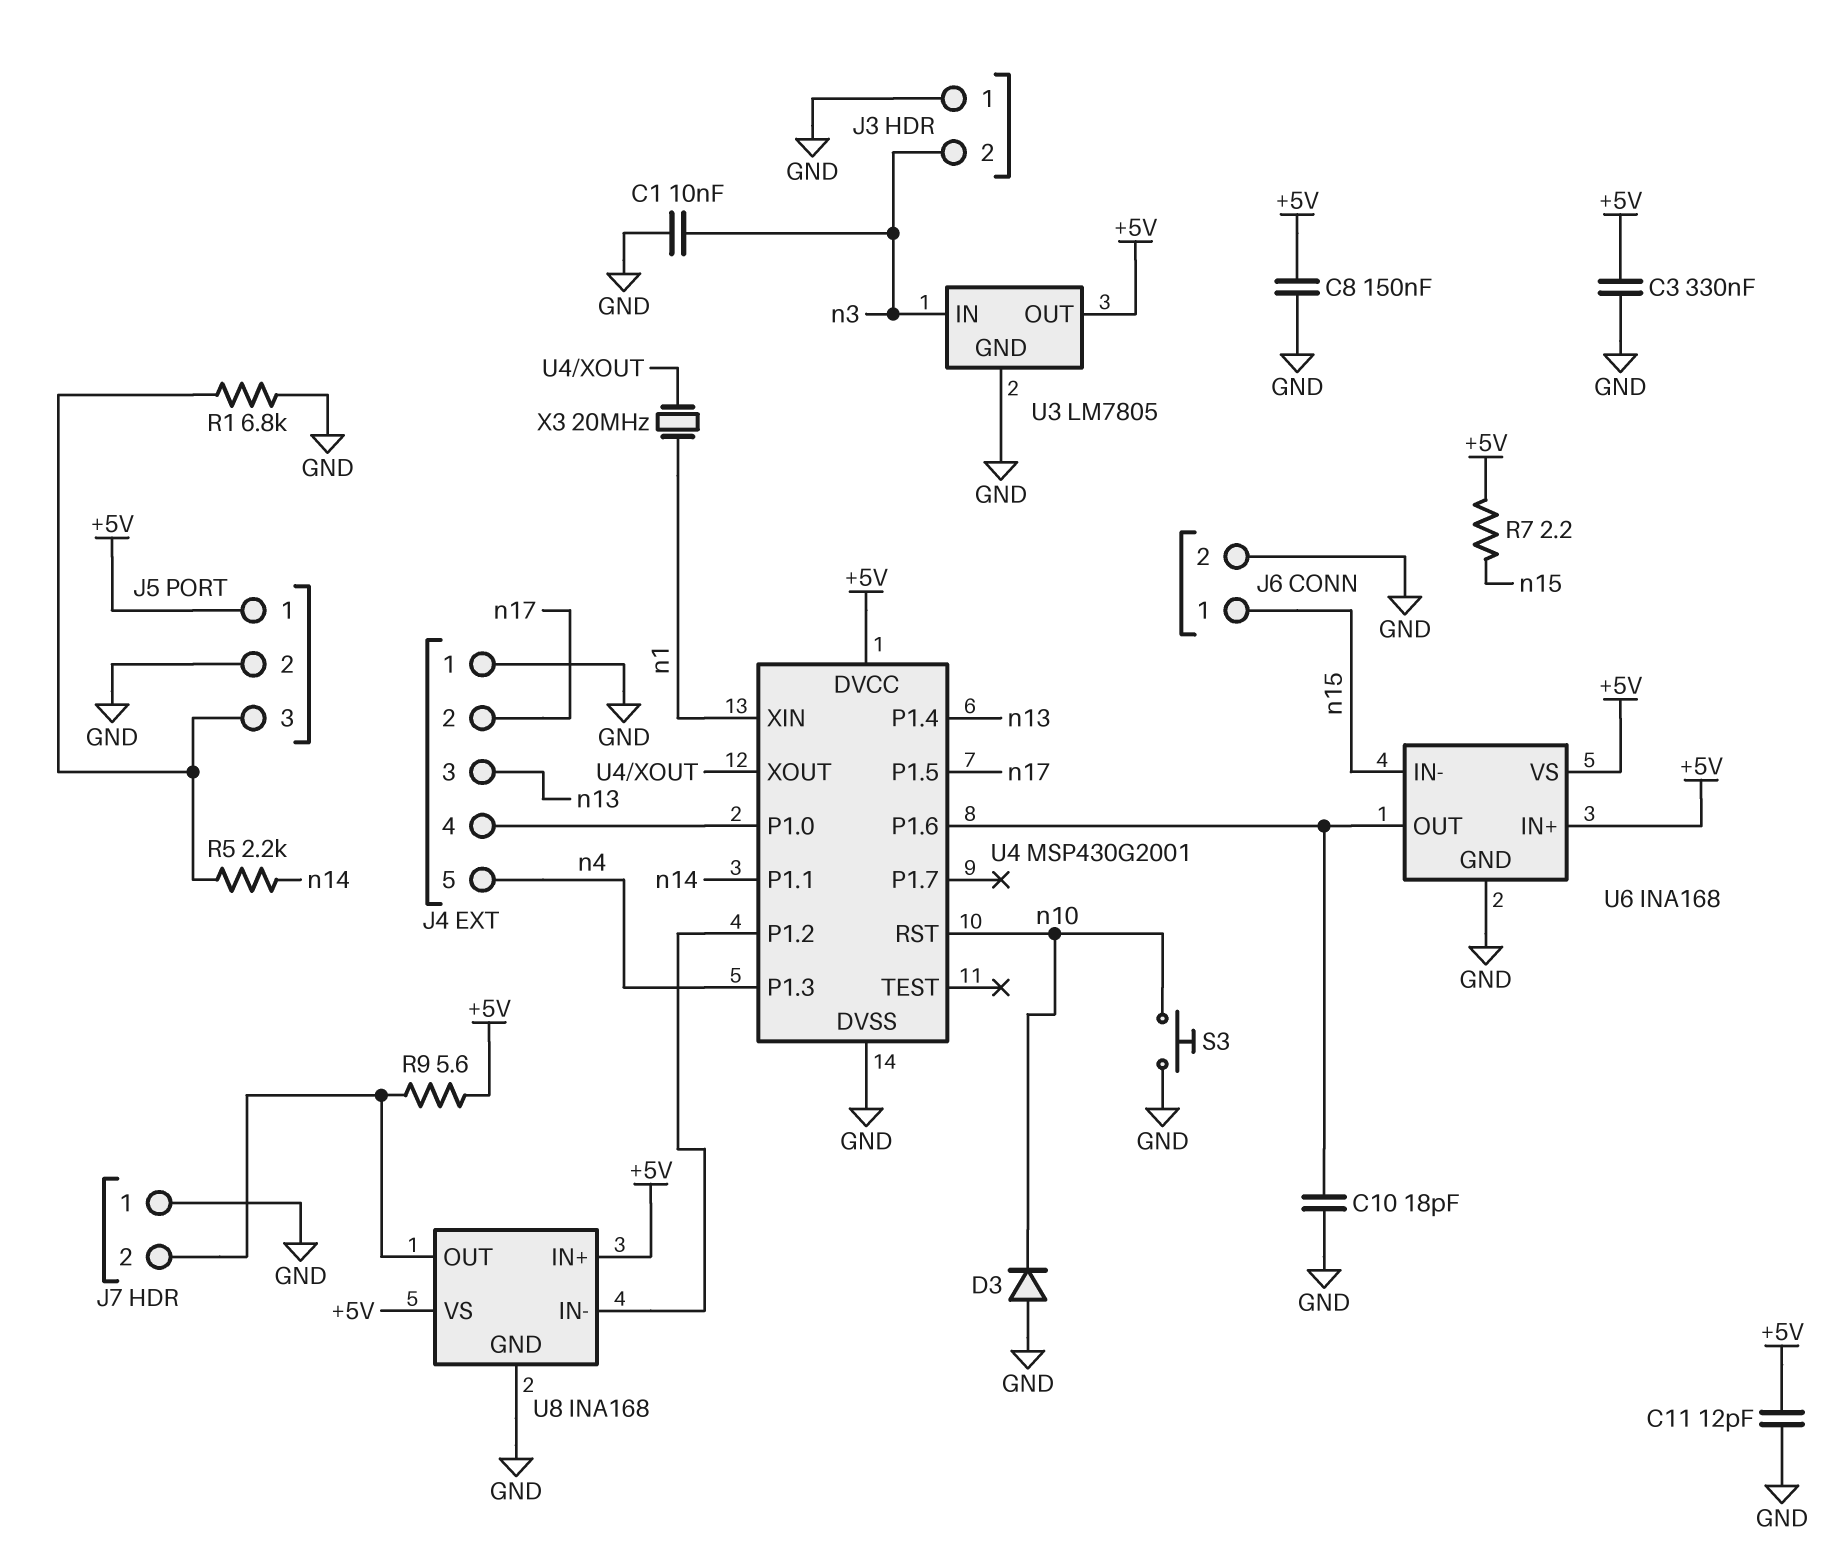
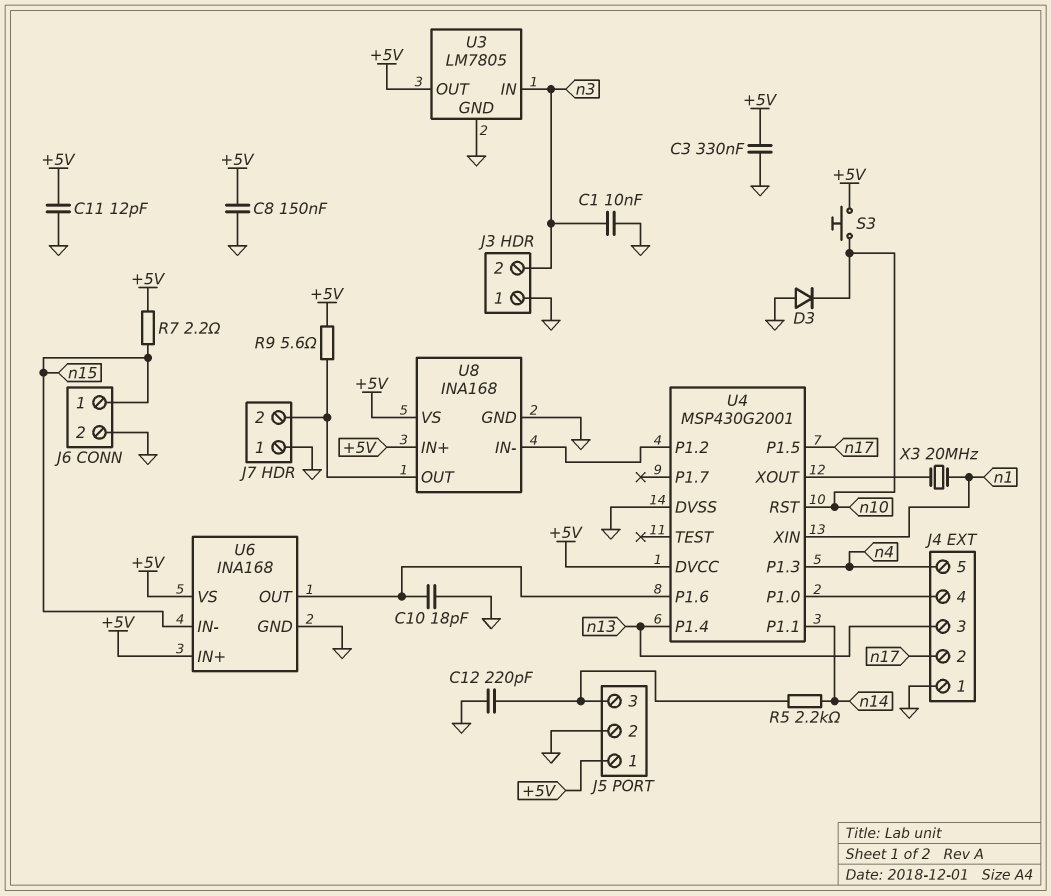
C12: none -> 220pF (GND, J5/3)
R1: 6.8k (GND, J5/3) -> none
S3: button (GND, n10) -> button (+5V, n10)

